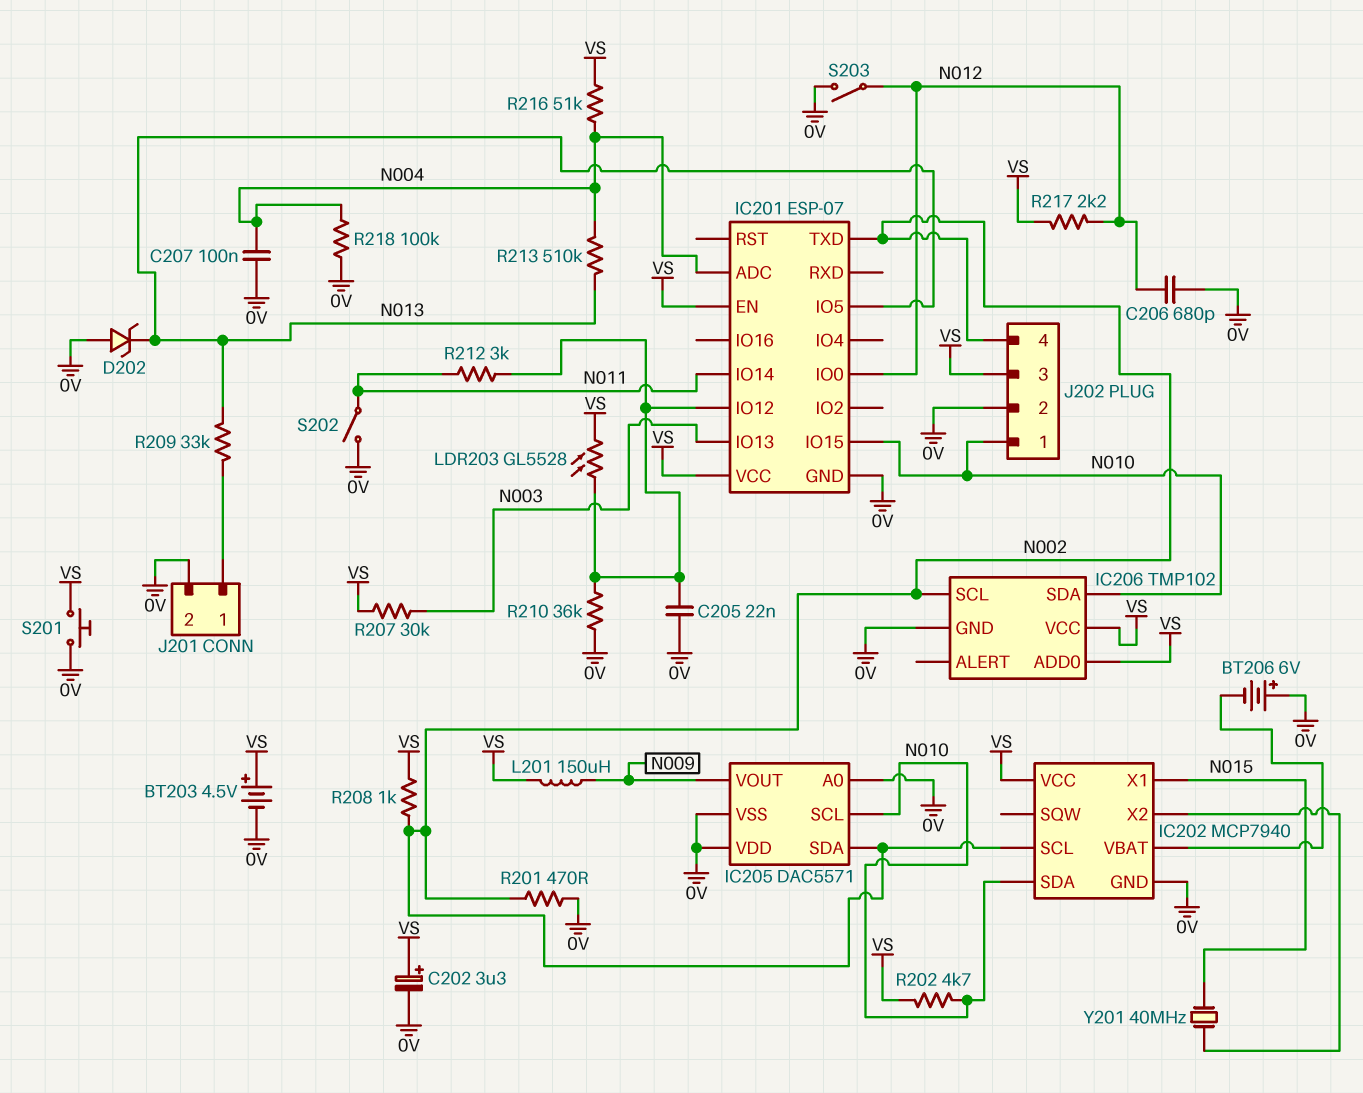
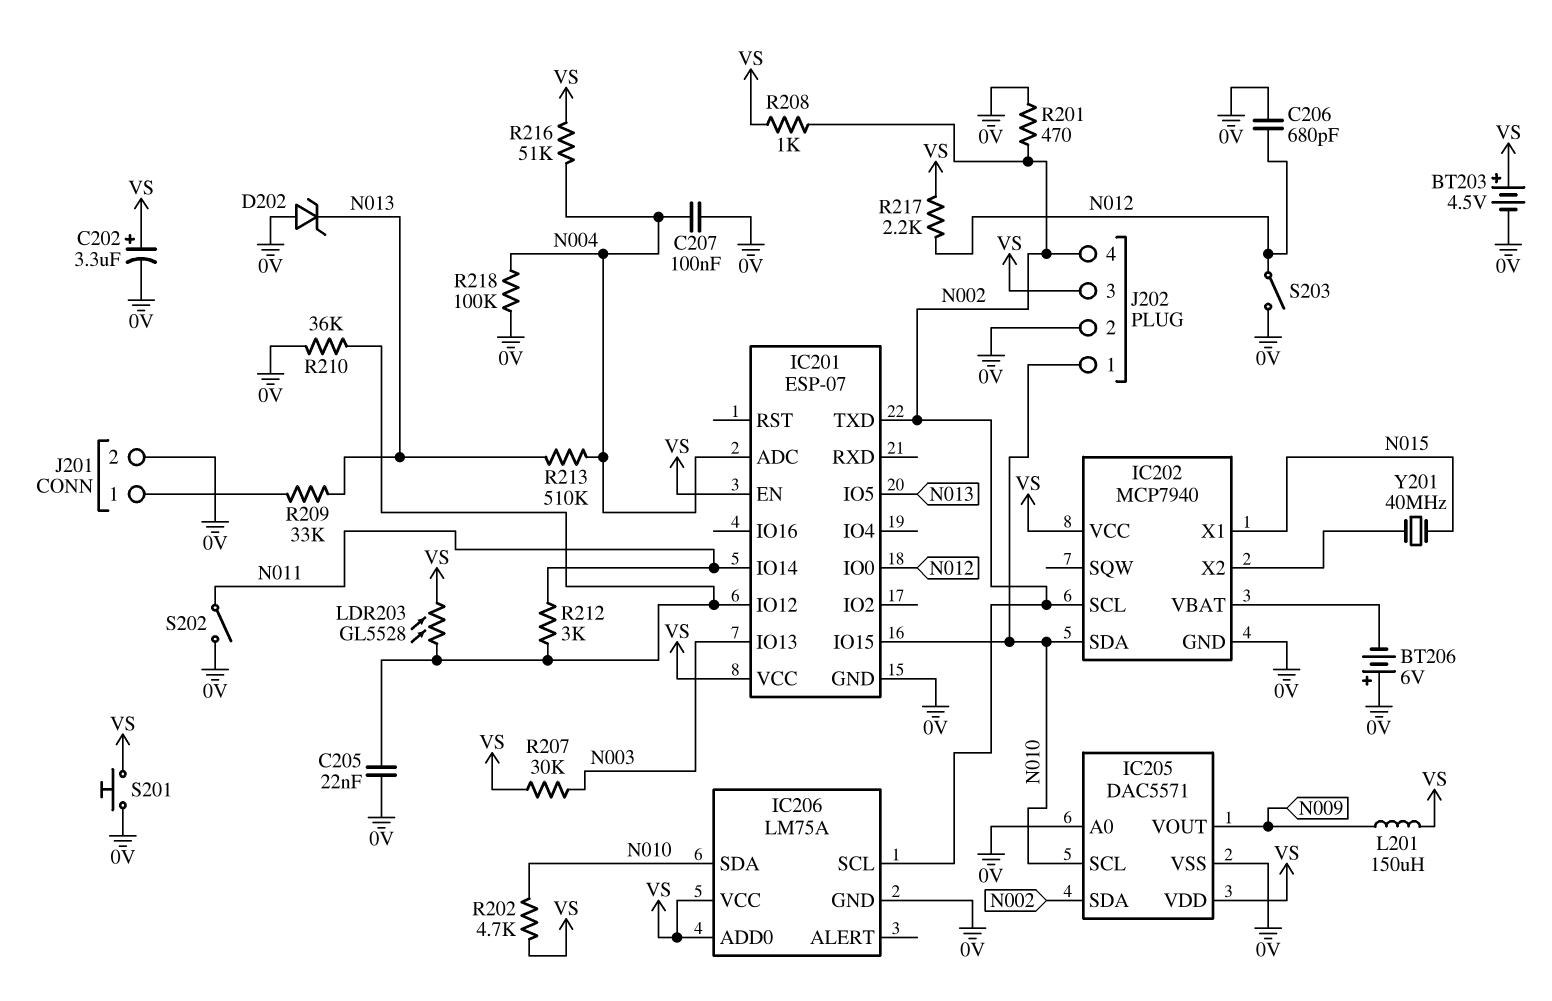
IC205 pin VDD: 0V -> VS
IC206: TMP102 -> LM75A

